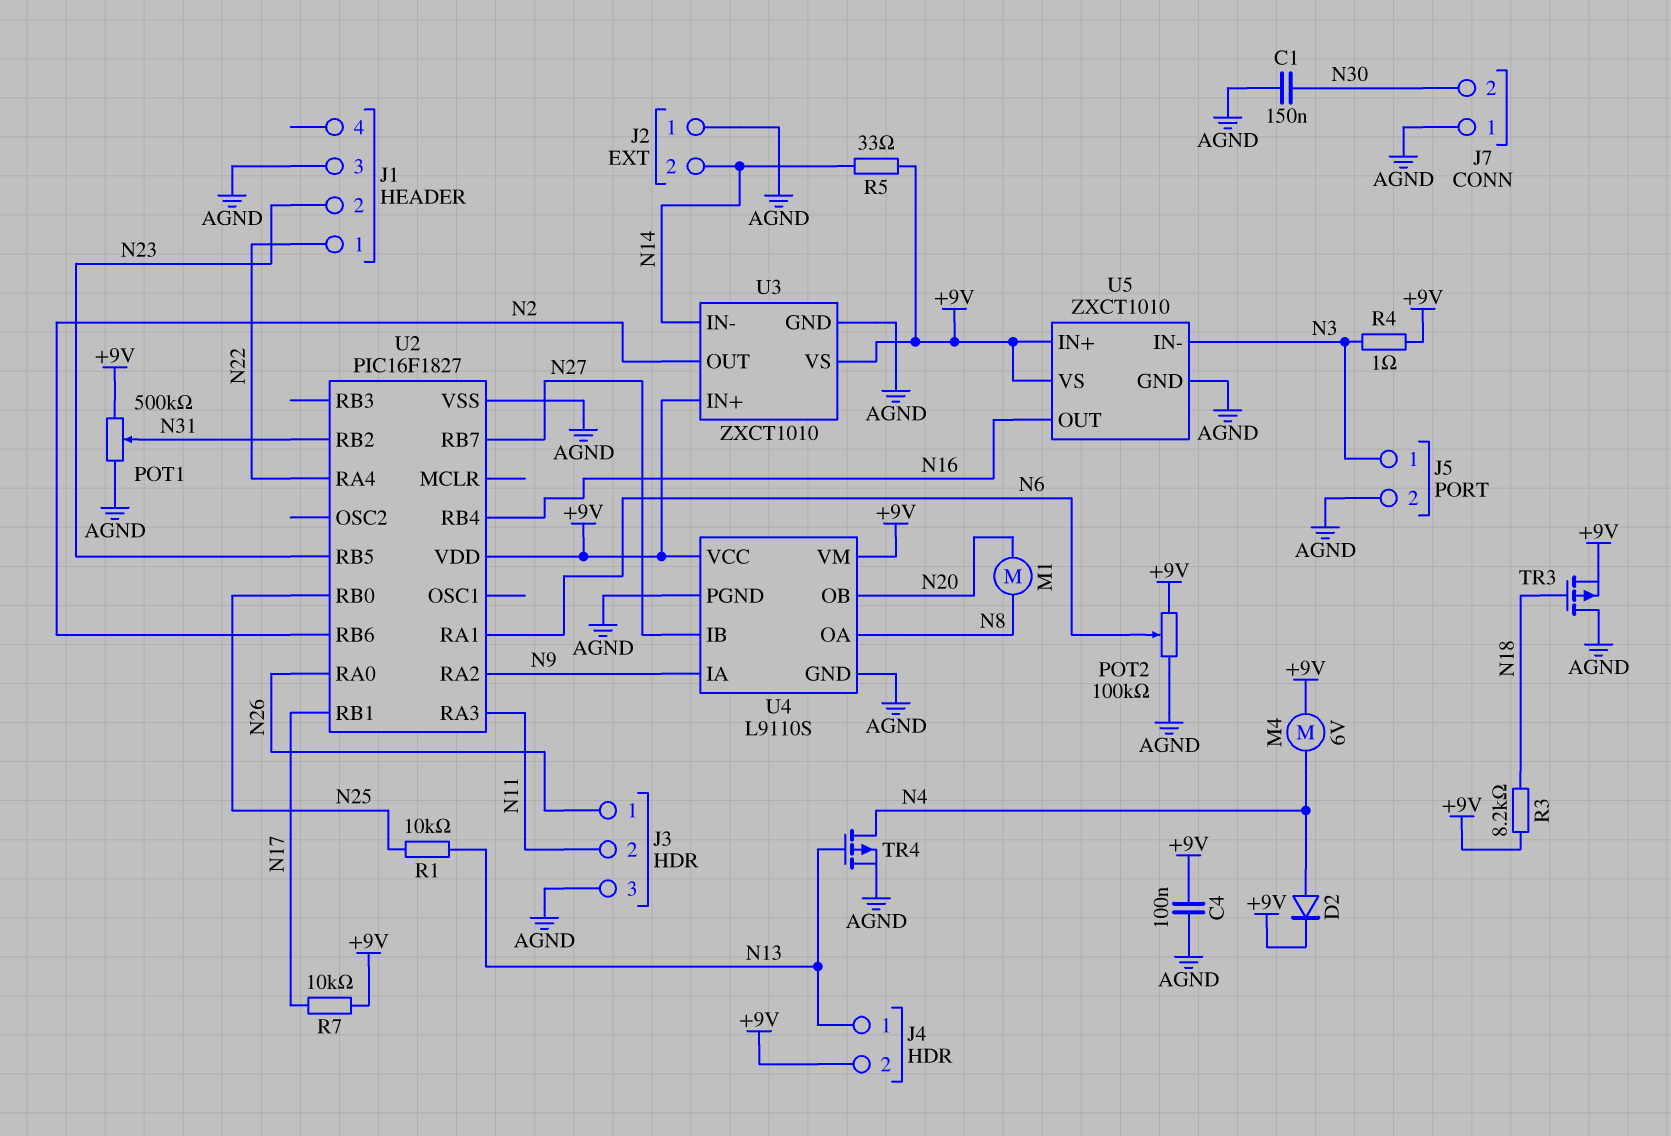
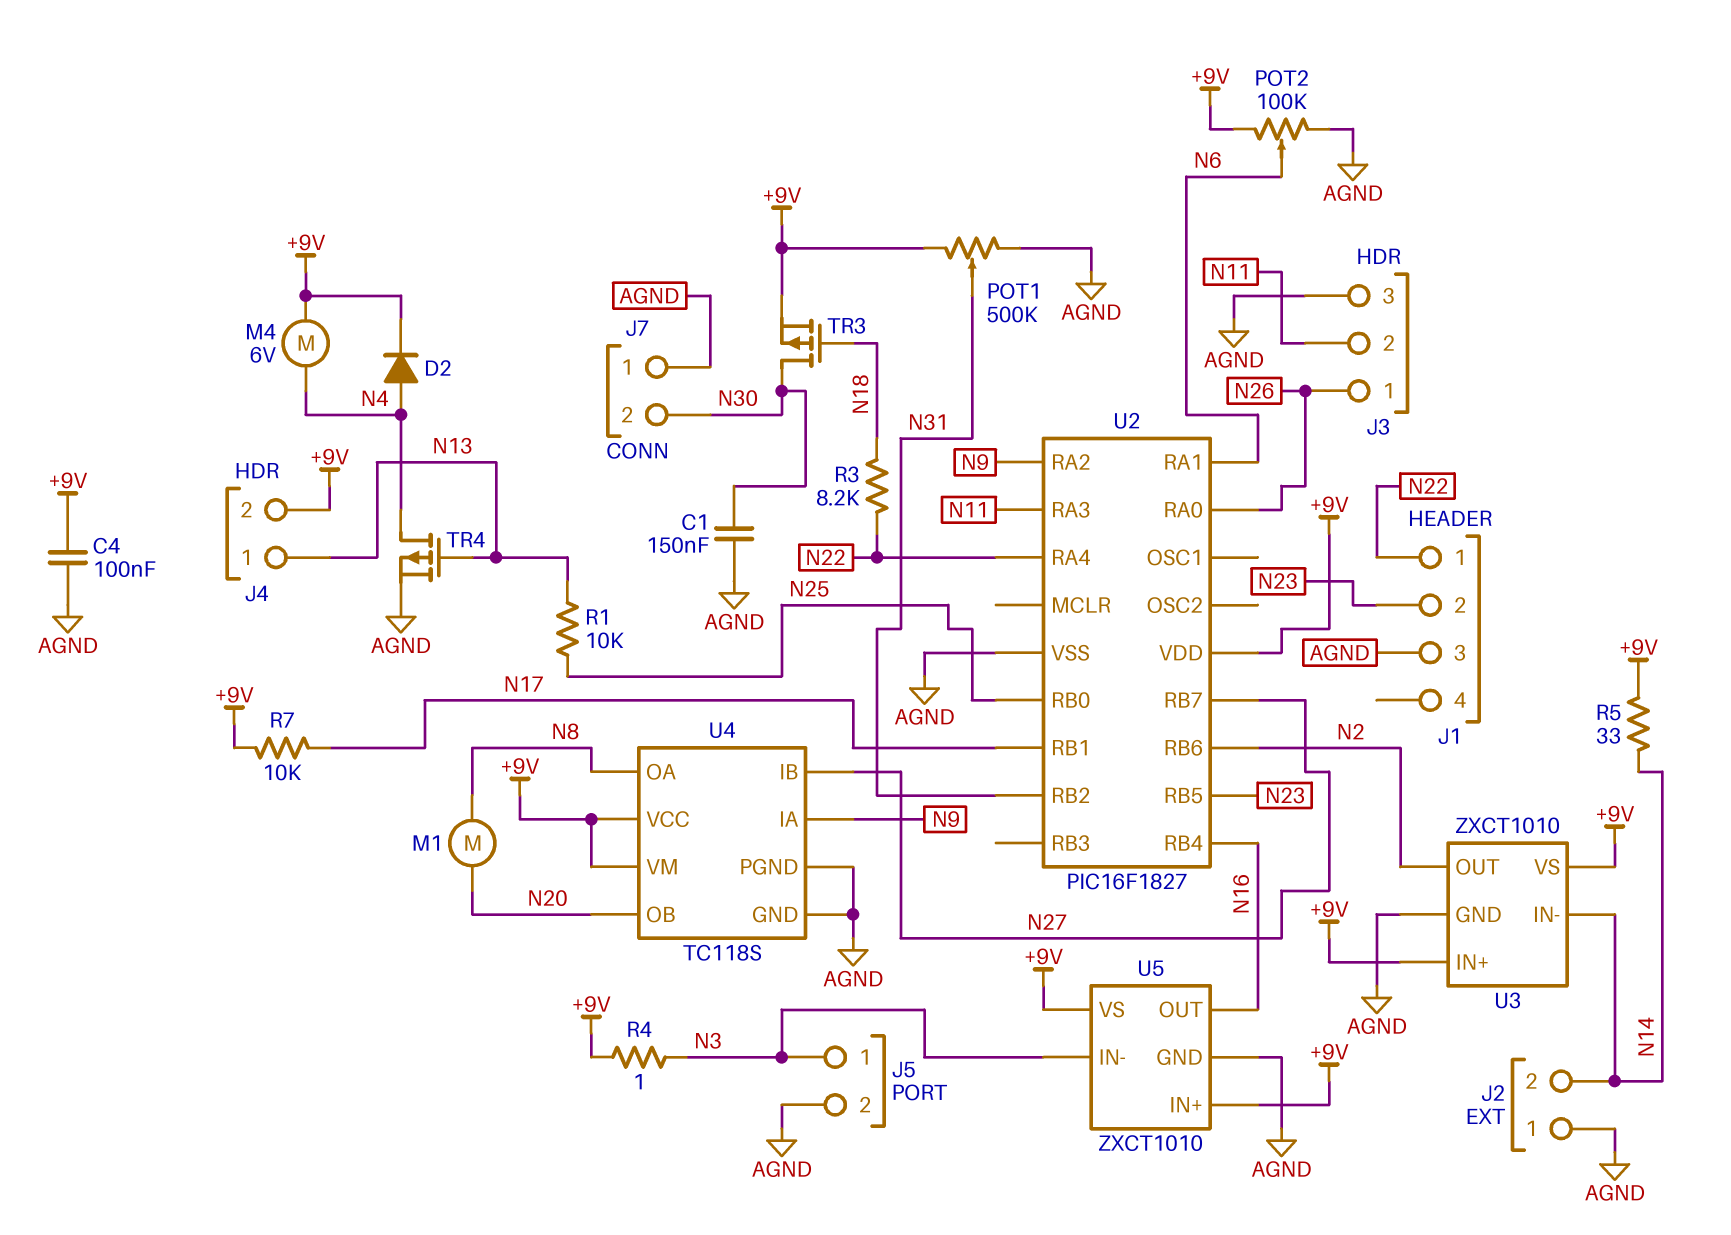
R3: 8.2k (+9V, N18) -> 8.2k (N18, N22)
TR3: PMOS (G N18, D AGND, S +9V) -> PMOS (G N18, D N30, S +9V)
U4: L9110S -> TC118S

